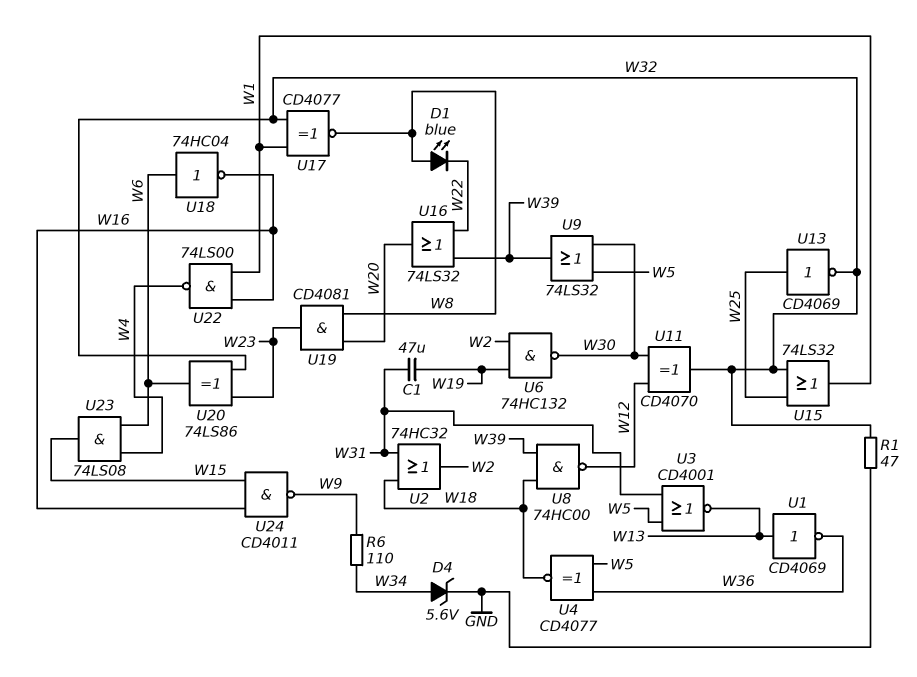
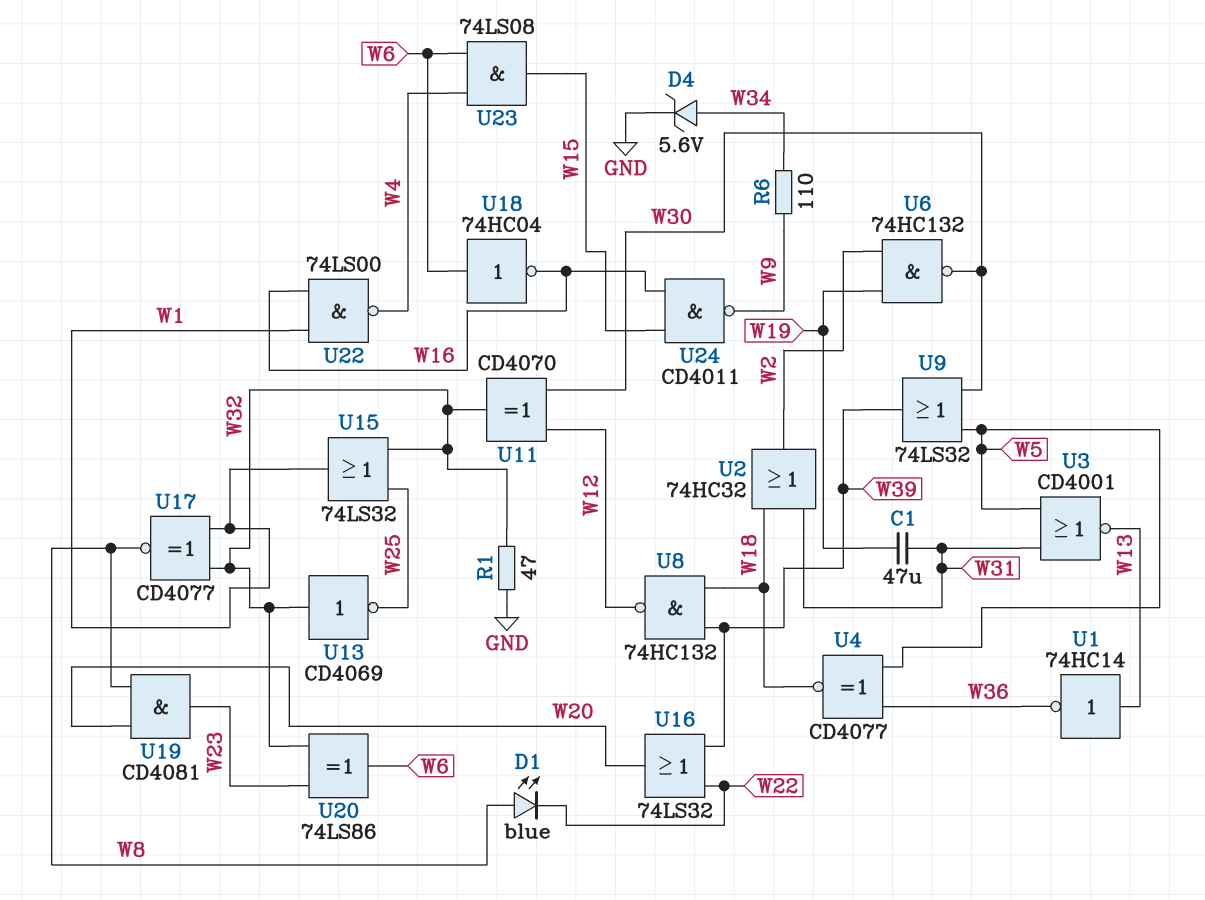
U1: NOT CD4069 (in W13, out W36) -> NOT 74HC14 (in W13, out W36)
U8: NAND 74HC00 (in W18, in W39, out W12) -> NAND 74HC132 (in W18, in W39, out W12)
U13: NOT CD4069 (in W25, out W32) -> NOT CD4069 (in W32, out W25)

